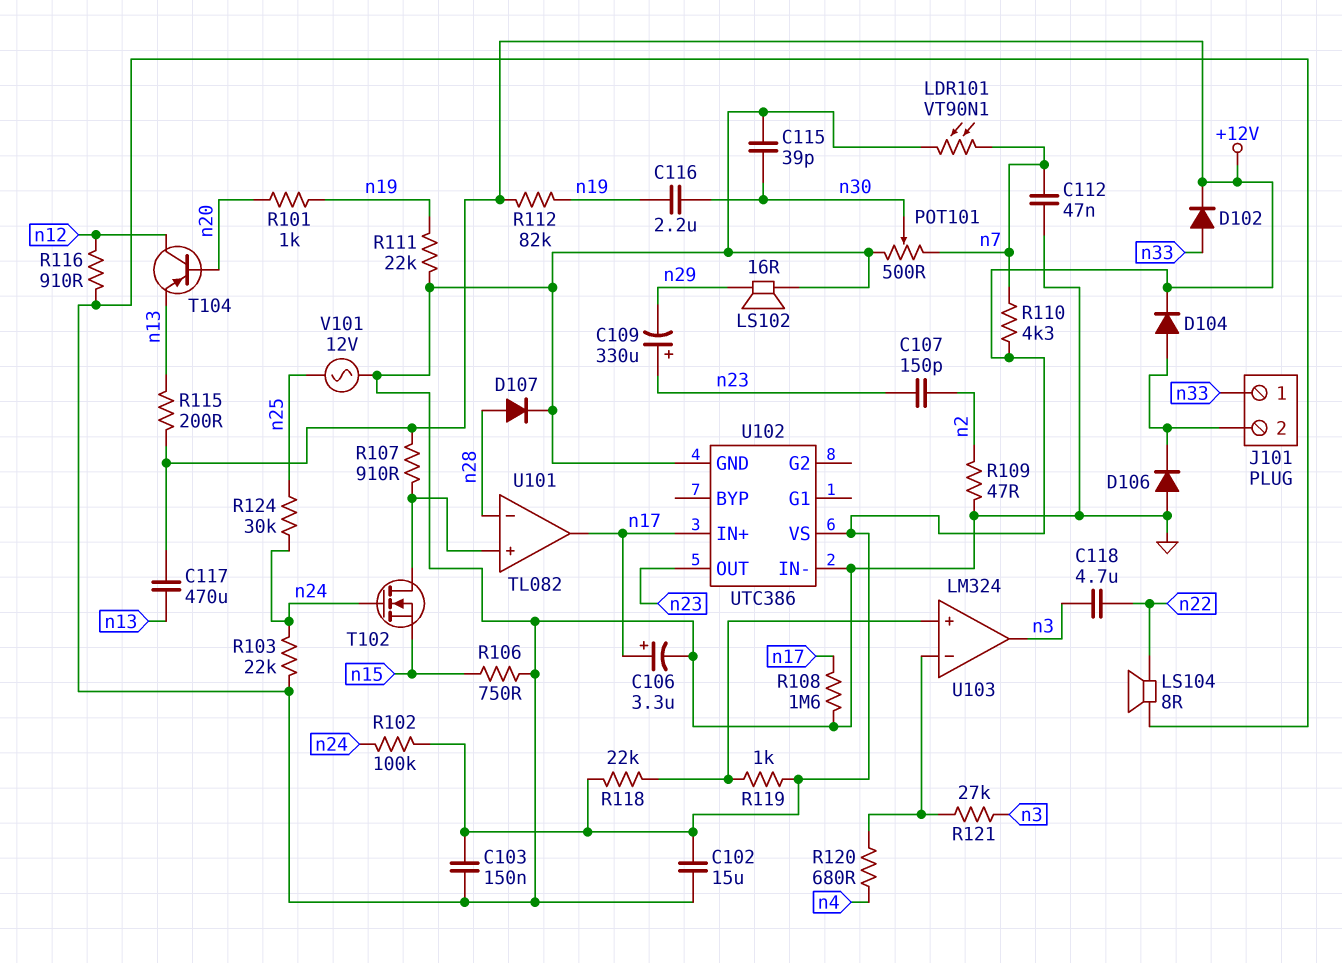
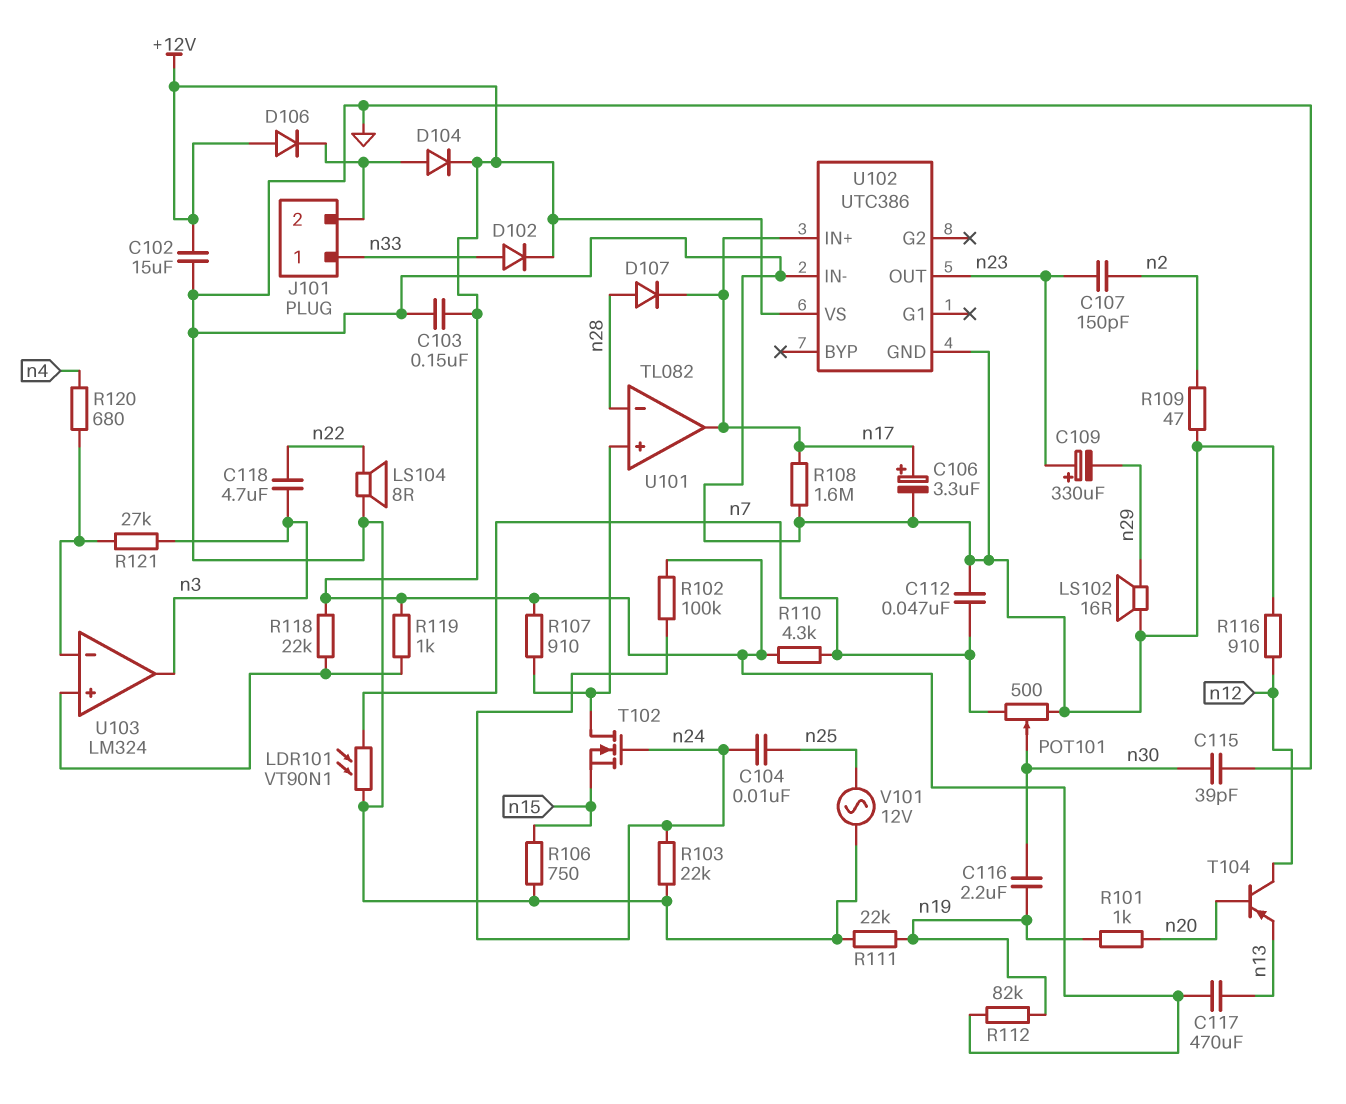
C104: none -> 10nF (n24, n25)
D106: diode (A GND, K J101/2) -> diode (A +12V, K J101/2)
D107: diode (A n28, K GND) -> diode (A n28, K n17)
R115: 200 (+12V, n13) -> none
R124: 30k (n24, n25) -> none

